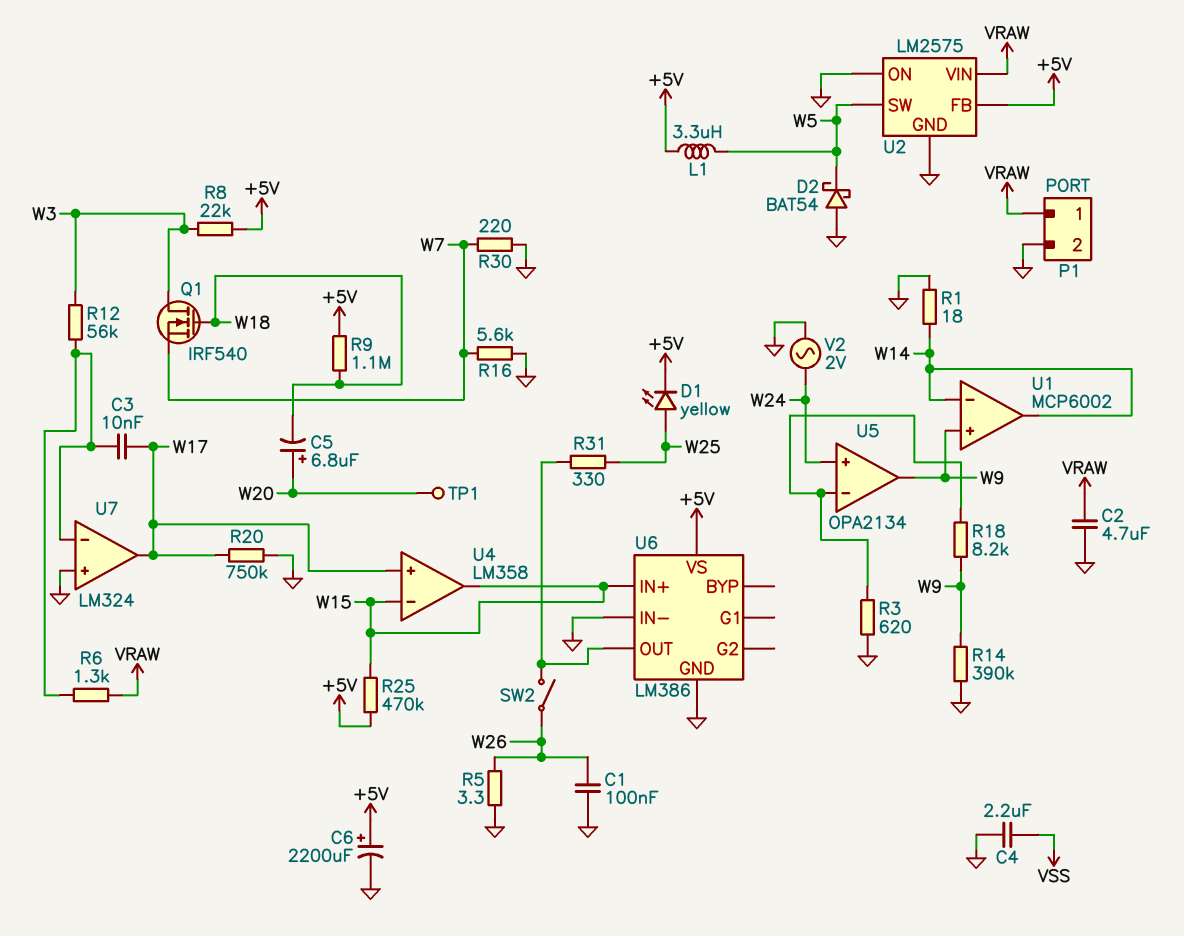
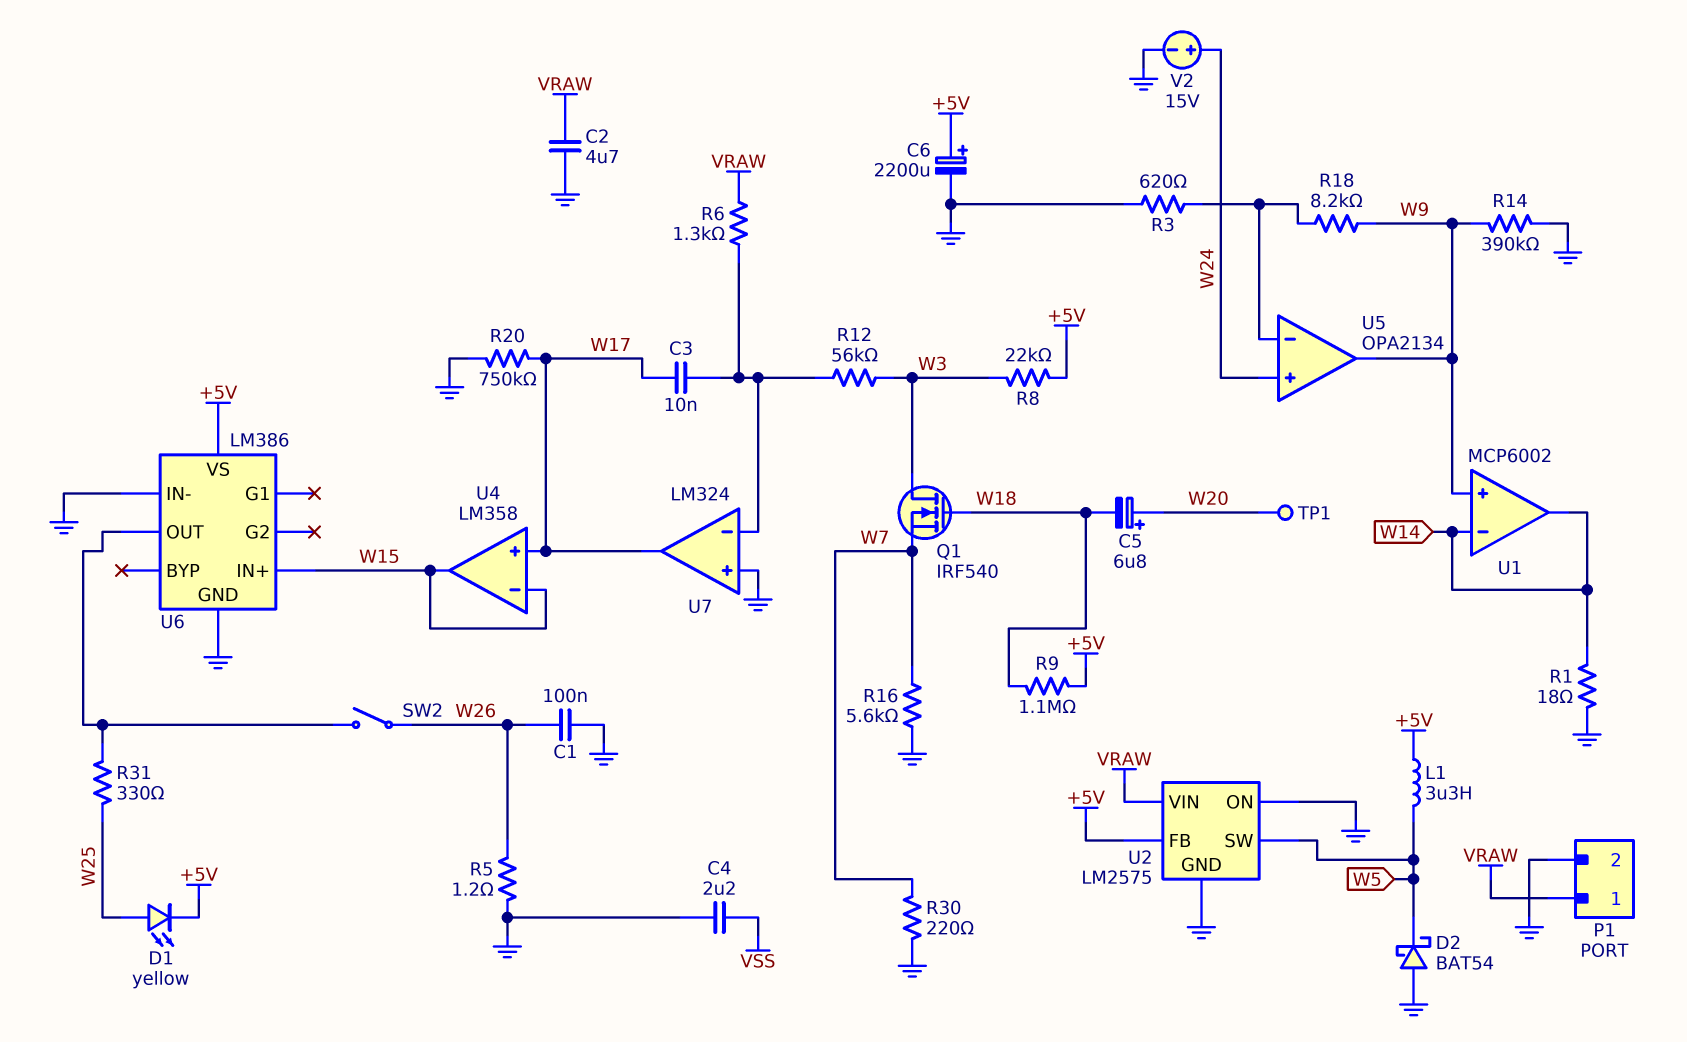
R5: 3.3 (GND, W26) -> 1.2 (GND, W26)
R25: 470k (+5V, W15) -> none
V2: AC 2V (GND, W24) -> 15V (plus W24, minus GND)

